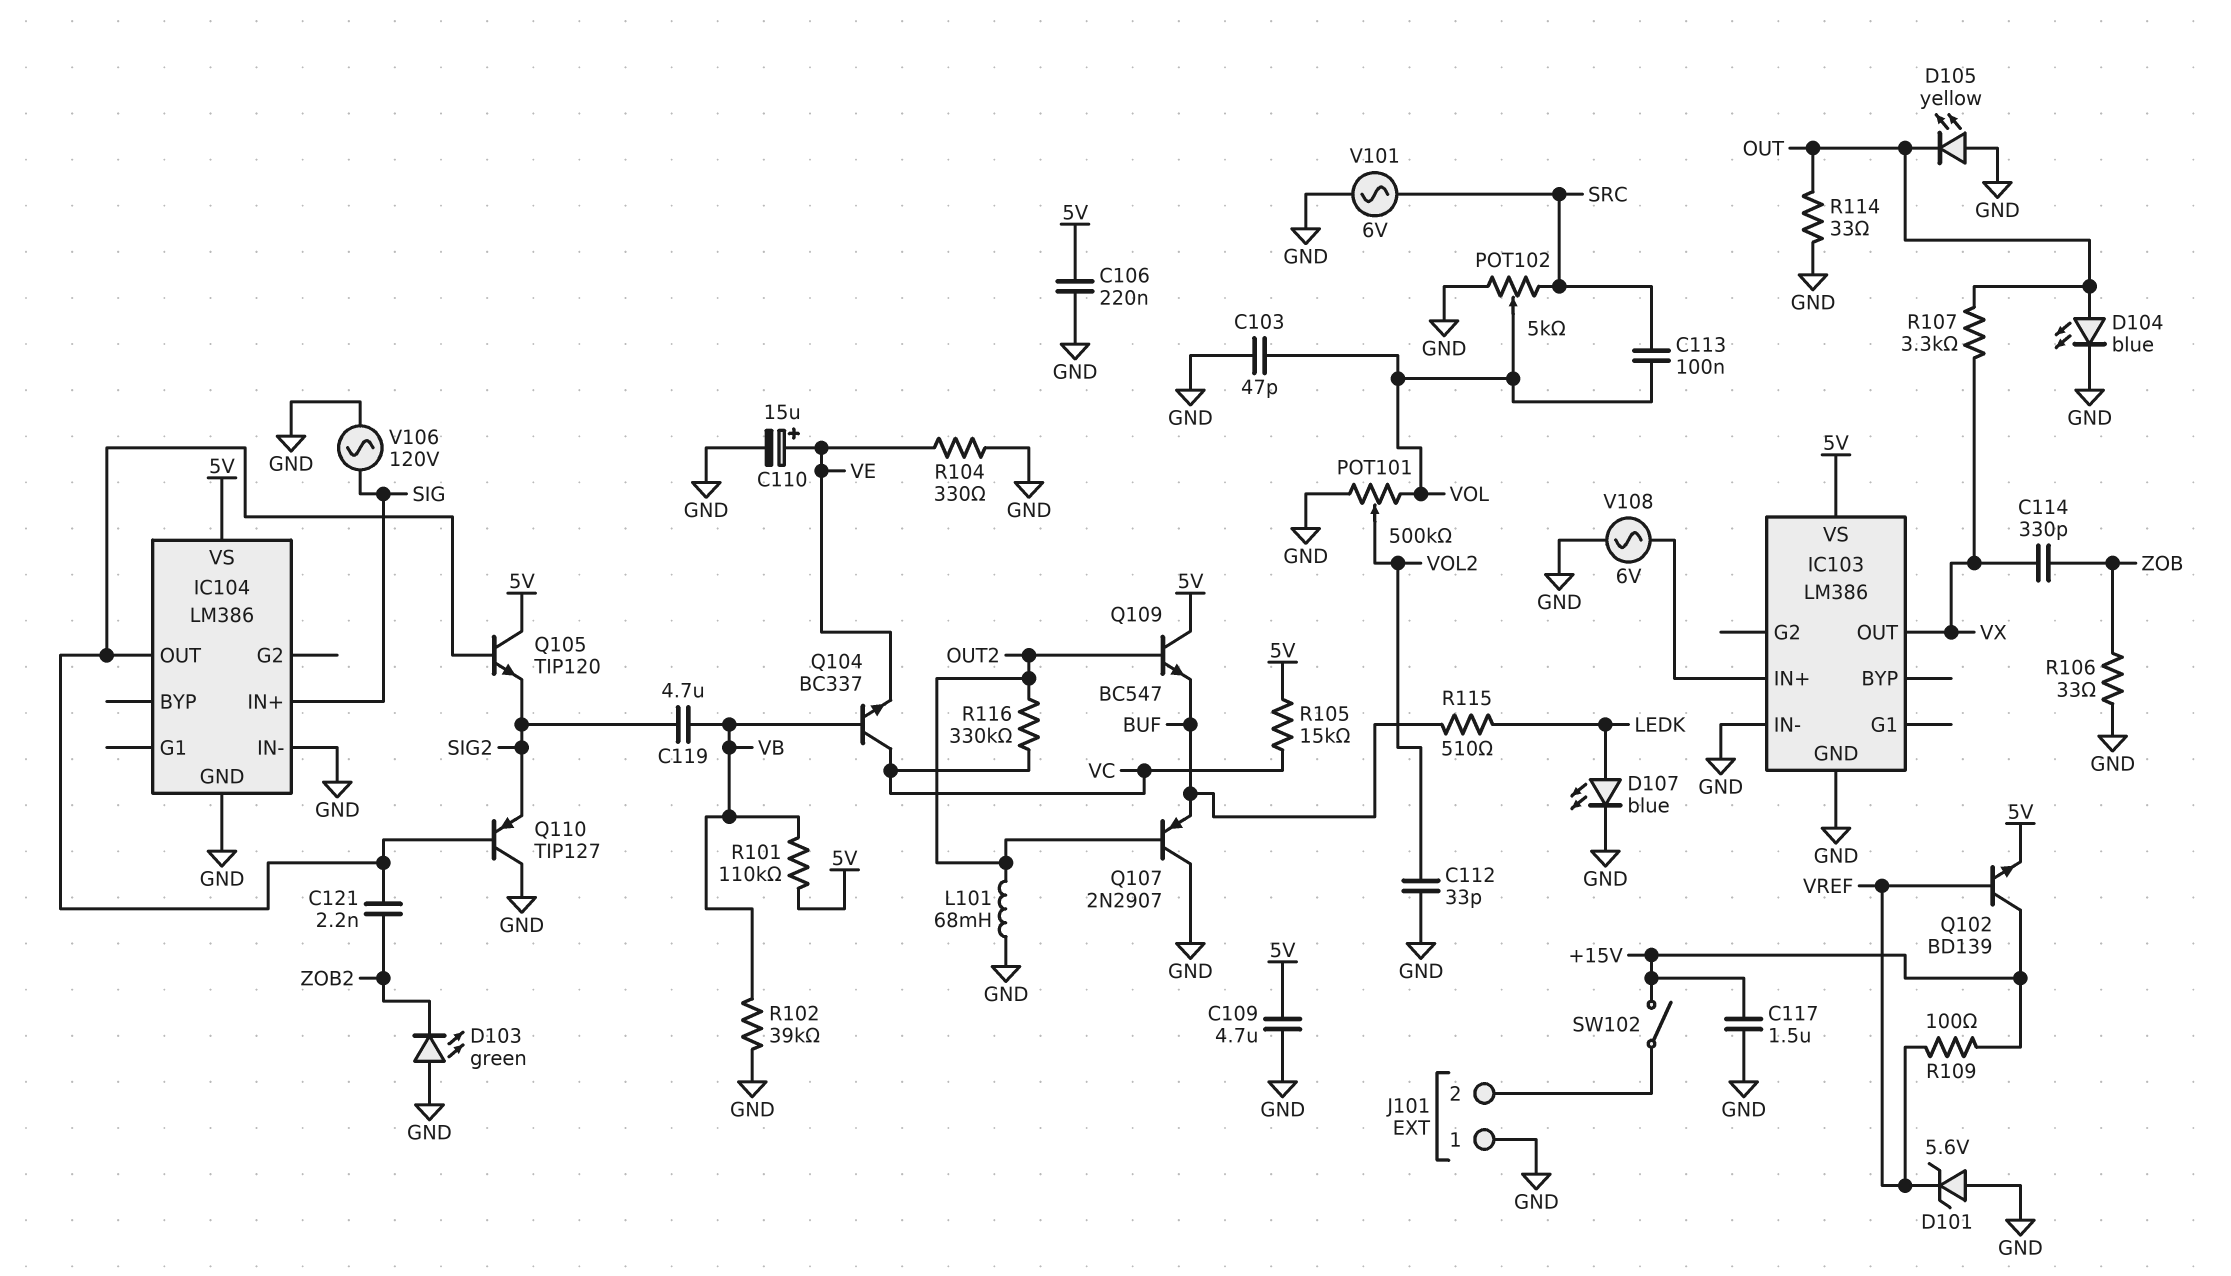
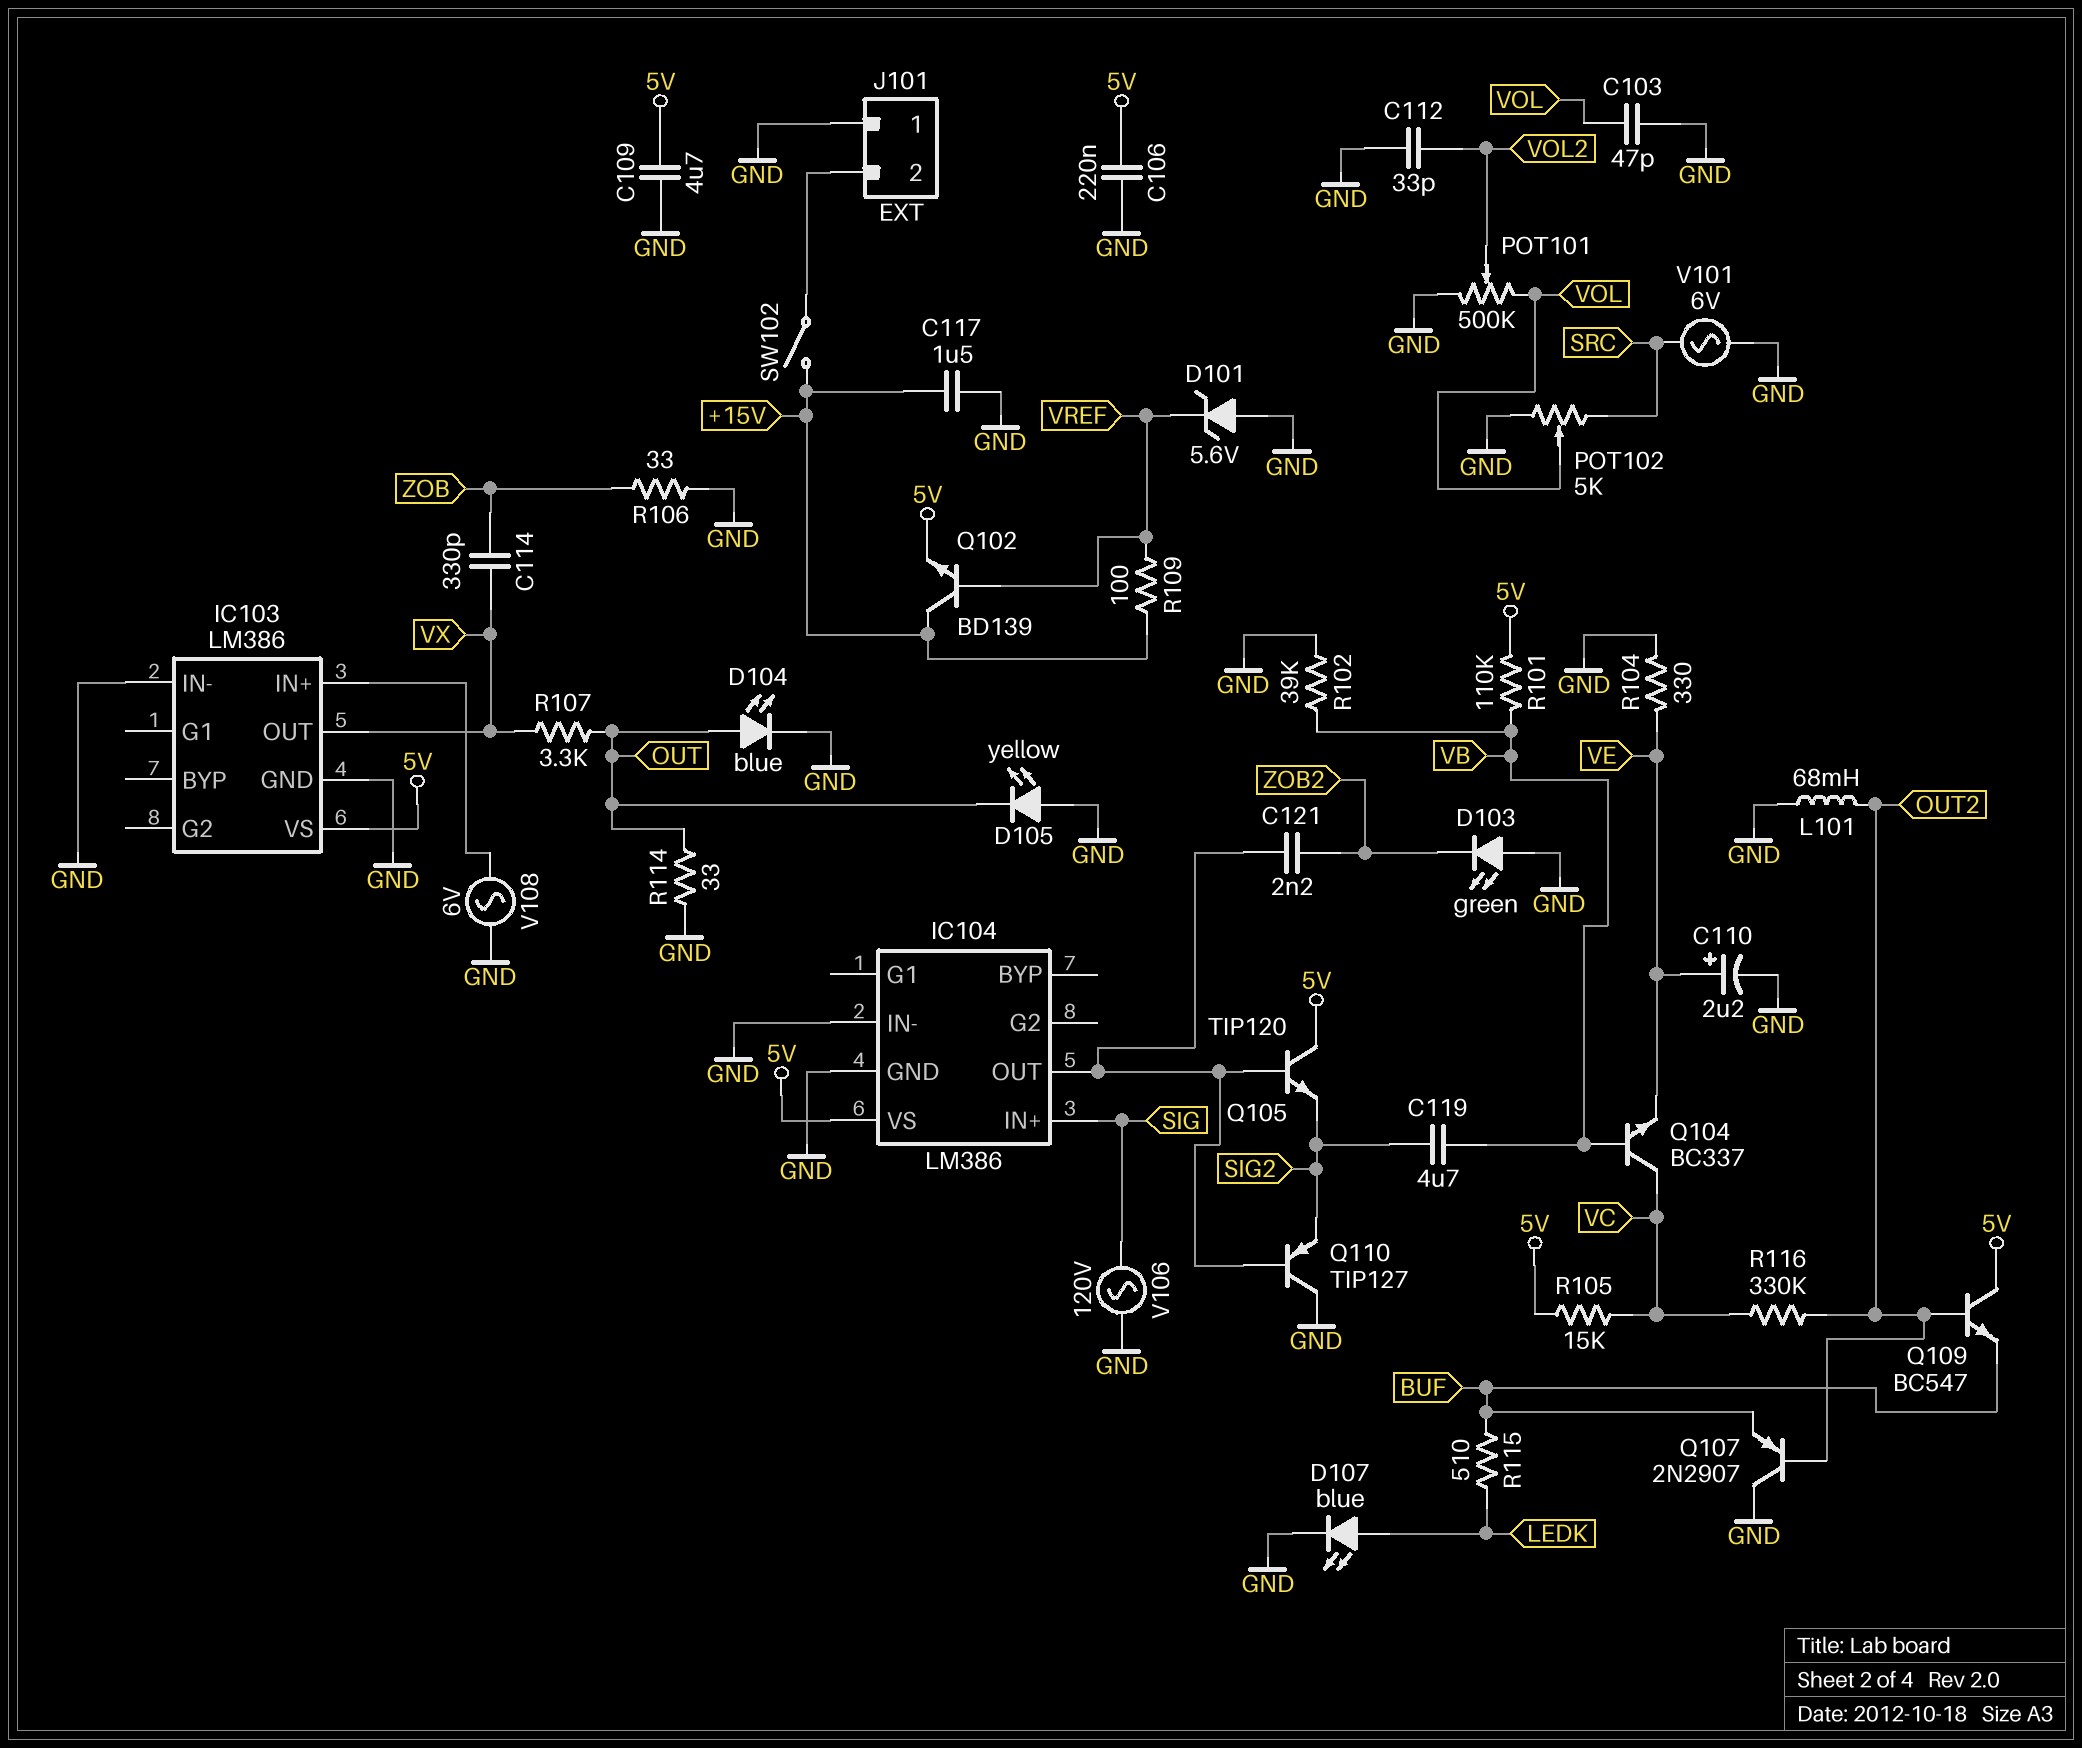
C110: 15uF (plus VE, minus GND) -> 2.2uF (plus VE, minus GND)
C113: 100nF (SRC, VOL) -> none

